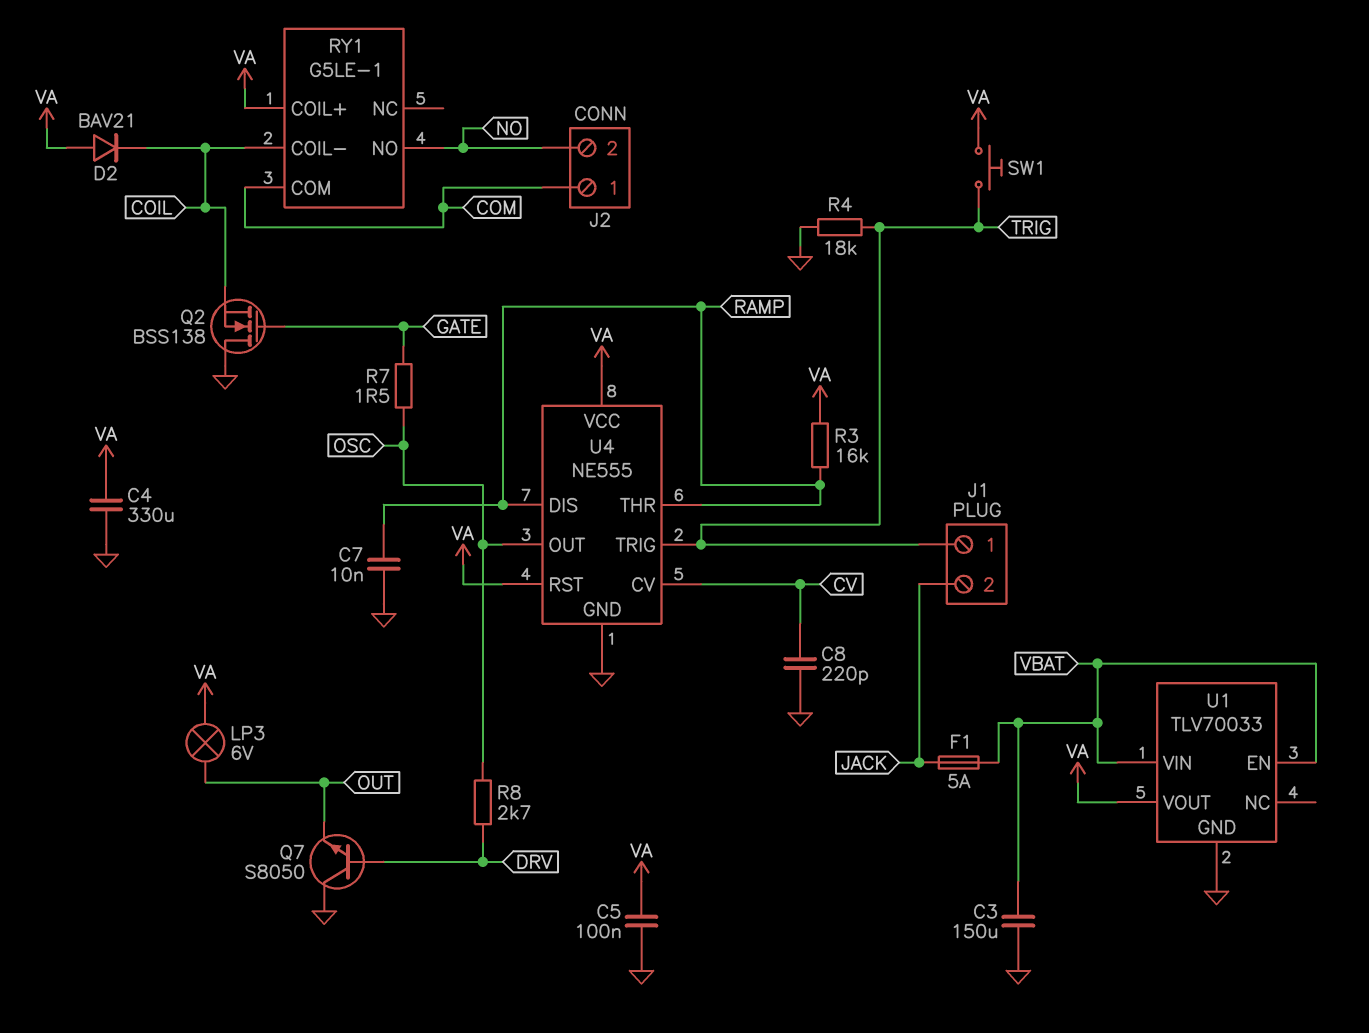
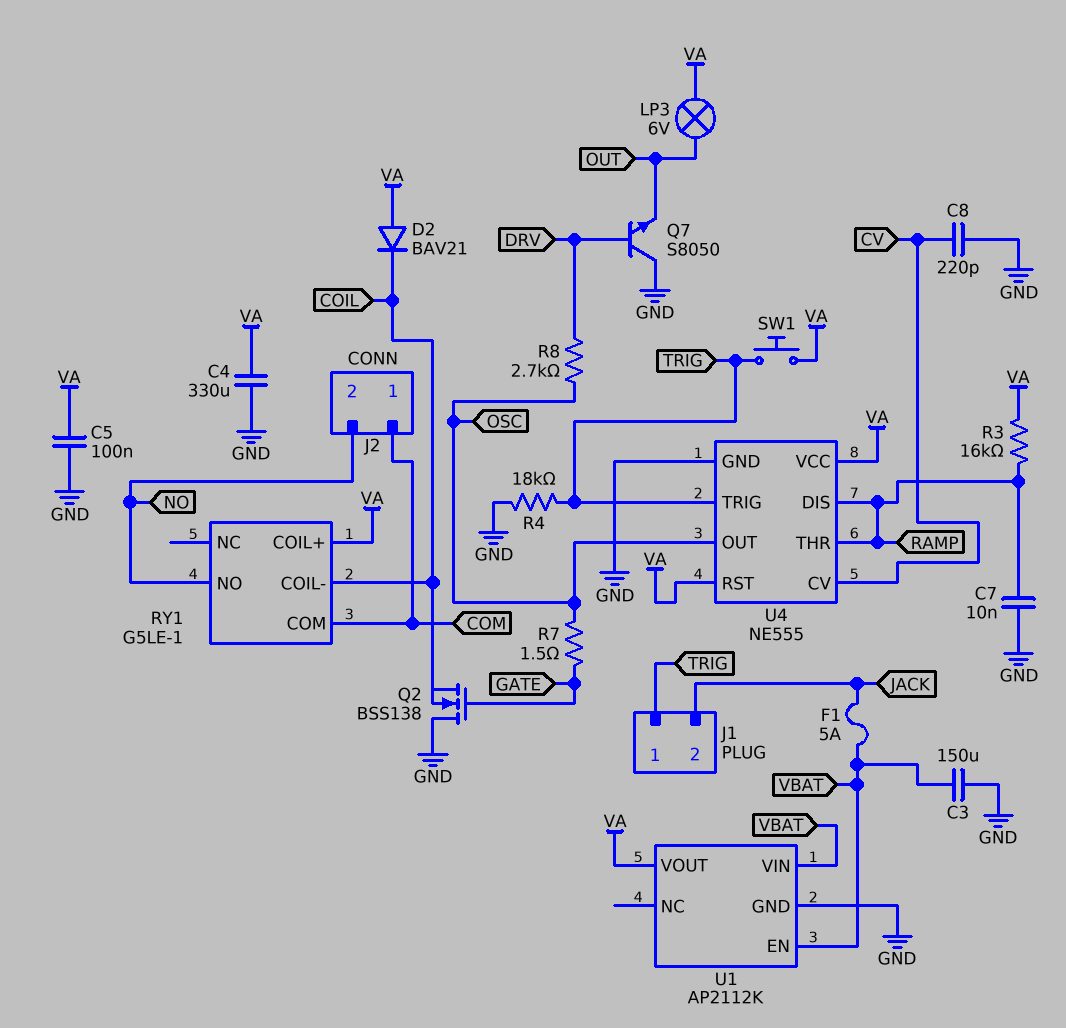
U1: TLV70033 -> AP2112K

